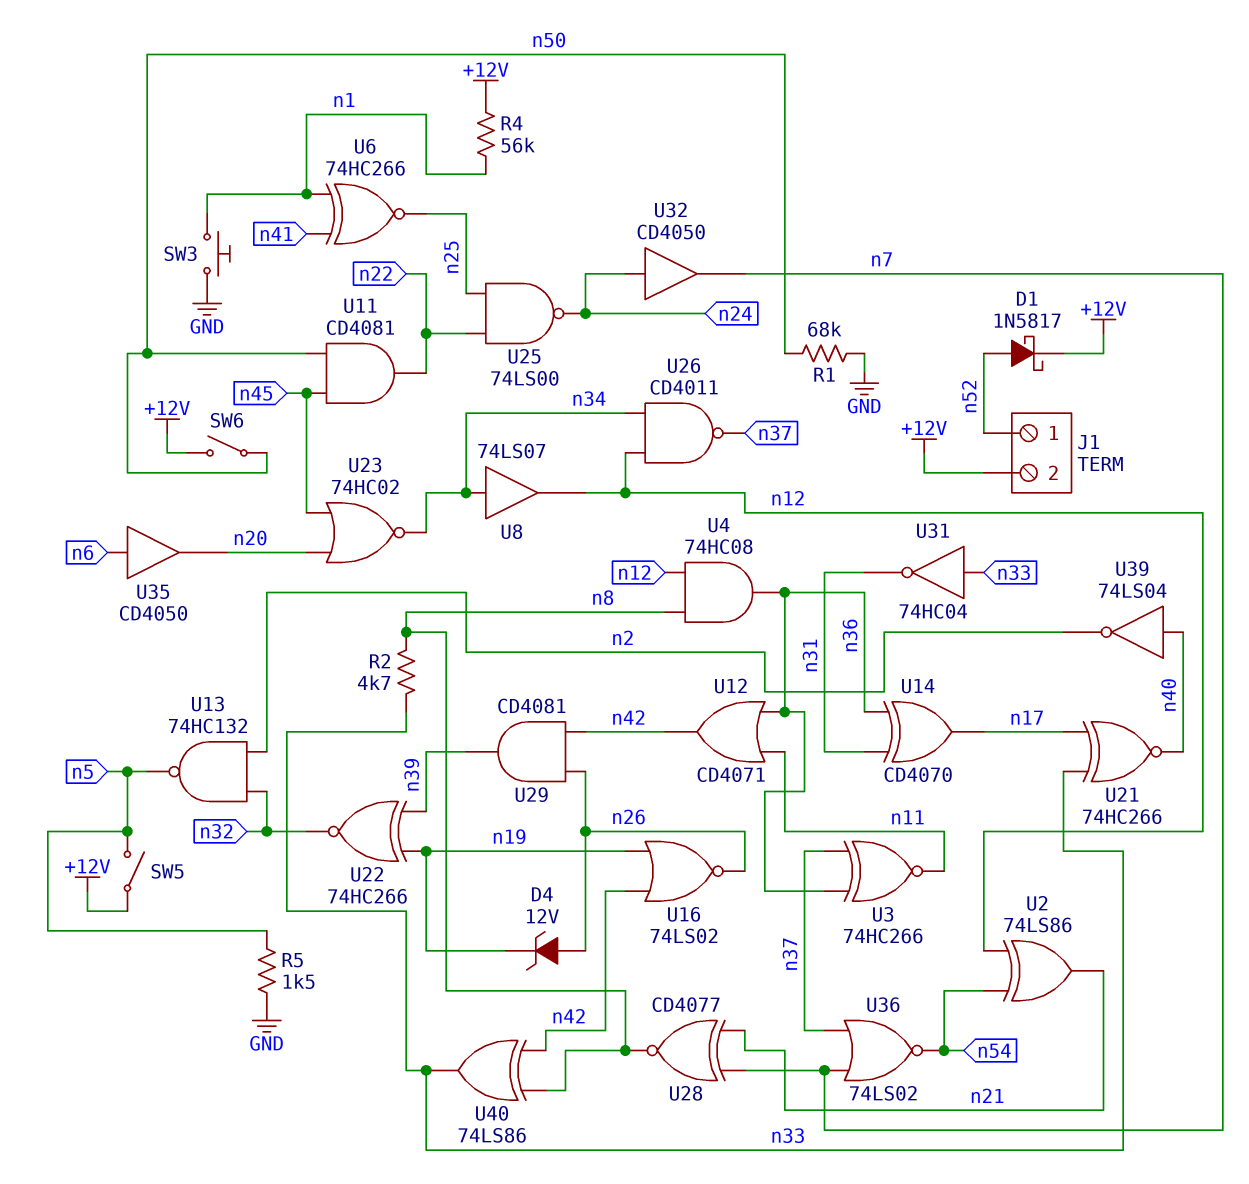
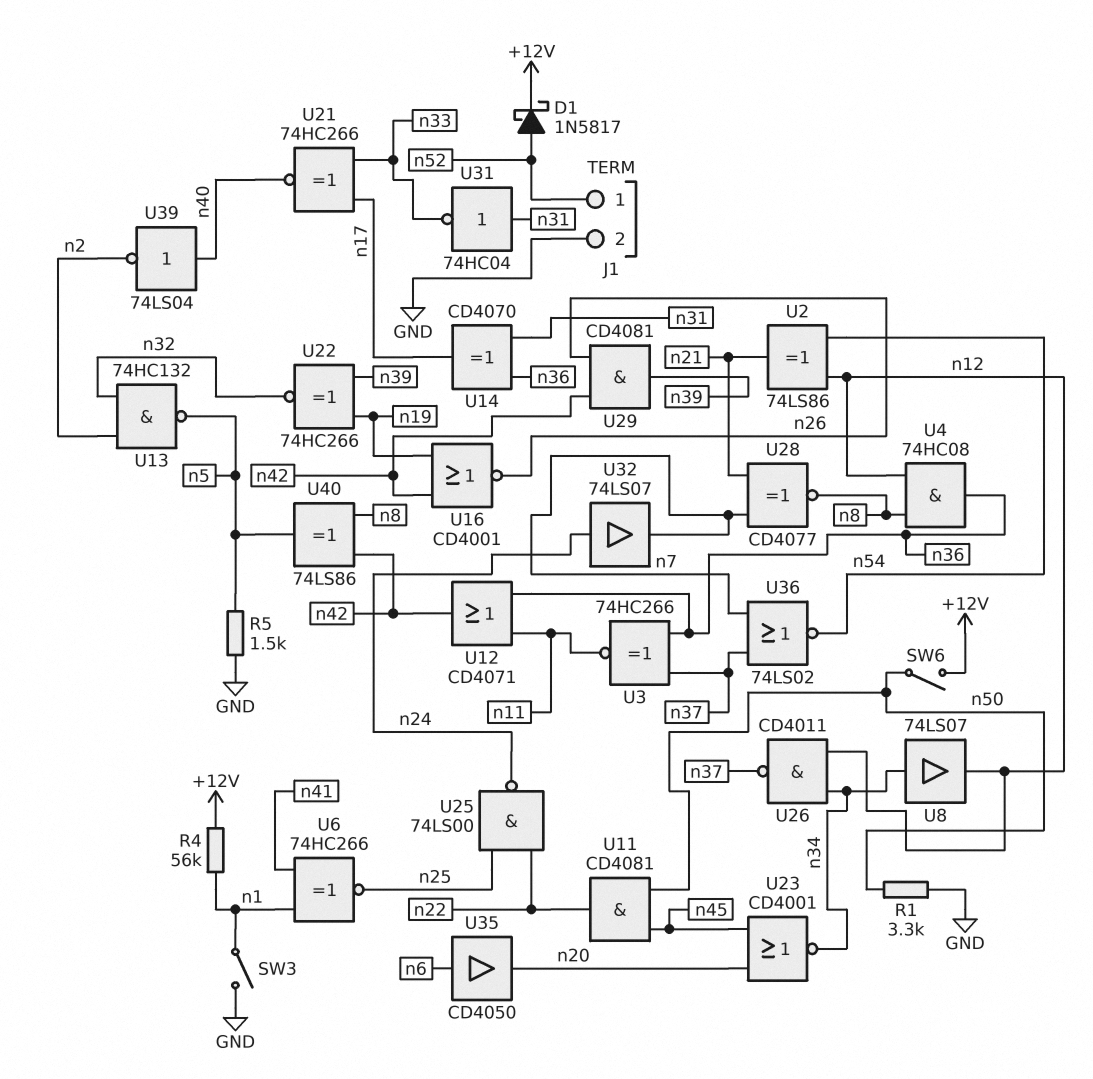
D4: zener 12V (A n26, K n19) -> none
J1 pin 2: +12V -> GND
R1: 68k (GND, n50) -> 3.3k (GND, n50)
R2: 4.7k (n8, n33) -> none
SW3: button (GND, n1) -> switch (GND, n1)
SW5: switch (+12V, n5) -> none
U16: NOR 74LS02 (in n19, in n42, out n26) -> NOR CD4001 (in n19, in n42, out n26)
U23: NOR 74HC02 (in n20, in n45, out n34) -> NOR CD4001 (in n20, in n45, out n34)
U31: NOT 74HC04 (in n33, out n31) -> NOT 74HC04 (in n31, out n33)
U32: buffer CD4050 (in n24, out n7) -> buffer 74LS07 (in n24, out n7)
U40: XOR 74LS86 (in n8, in n42, out n33) -> XOR 74LS86 (in n8, in n42, out n5)

